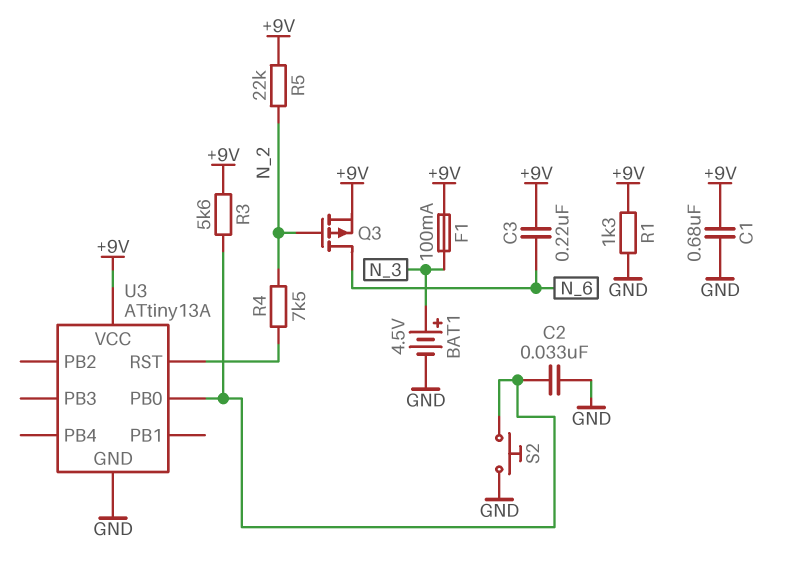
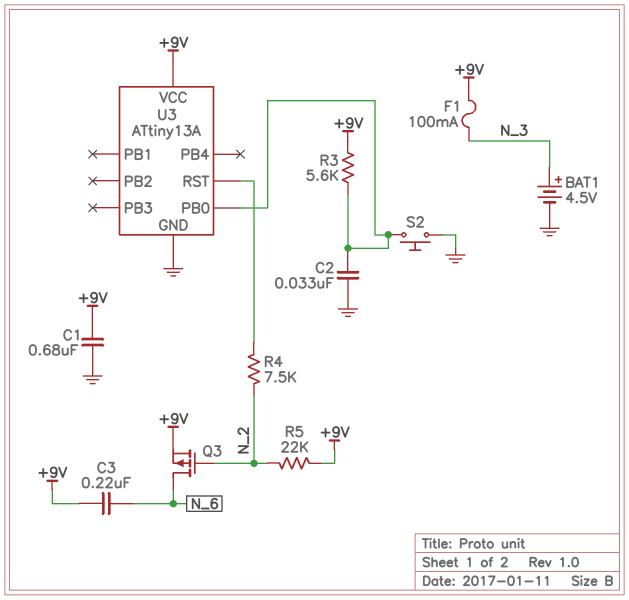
R1: 1.3k (+9V, GND) -> none

